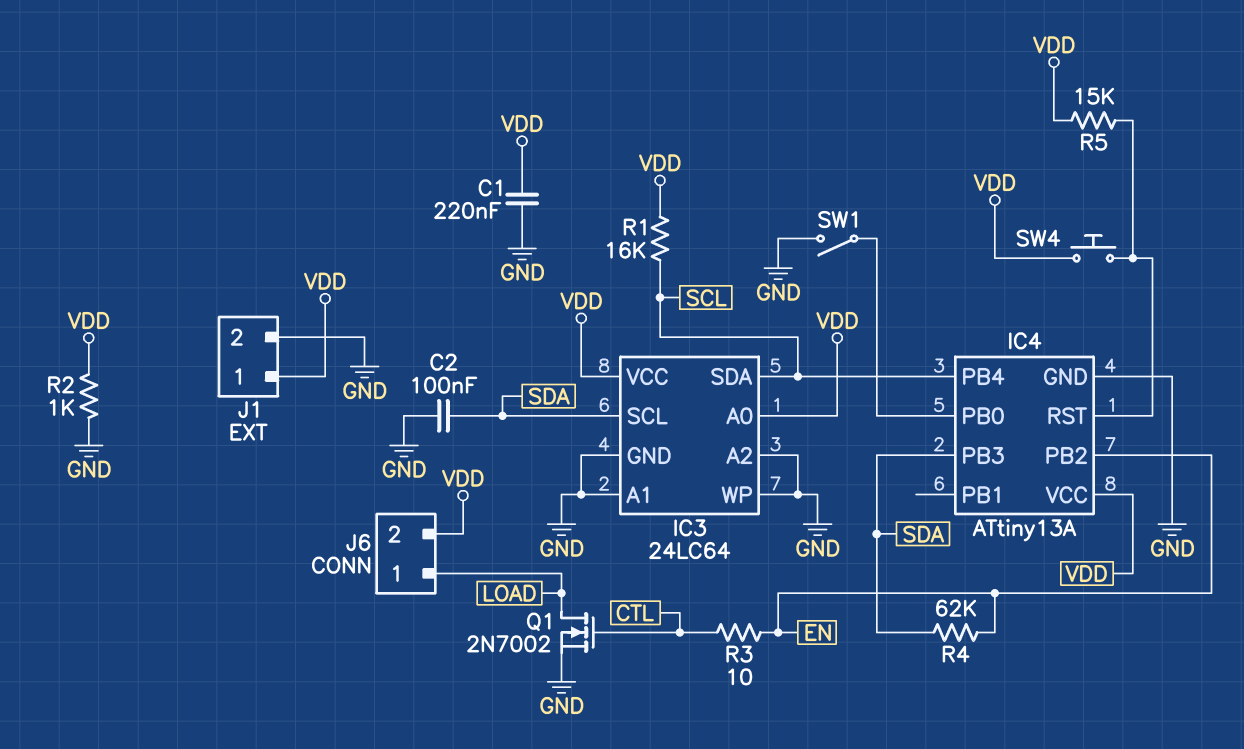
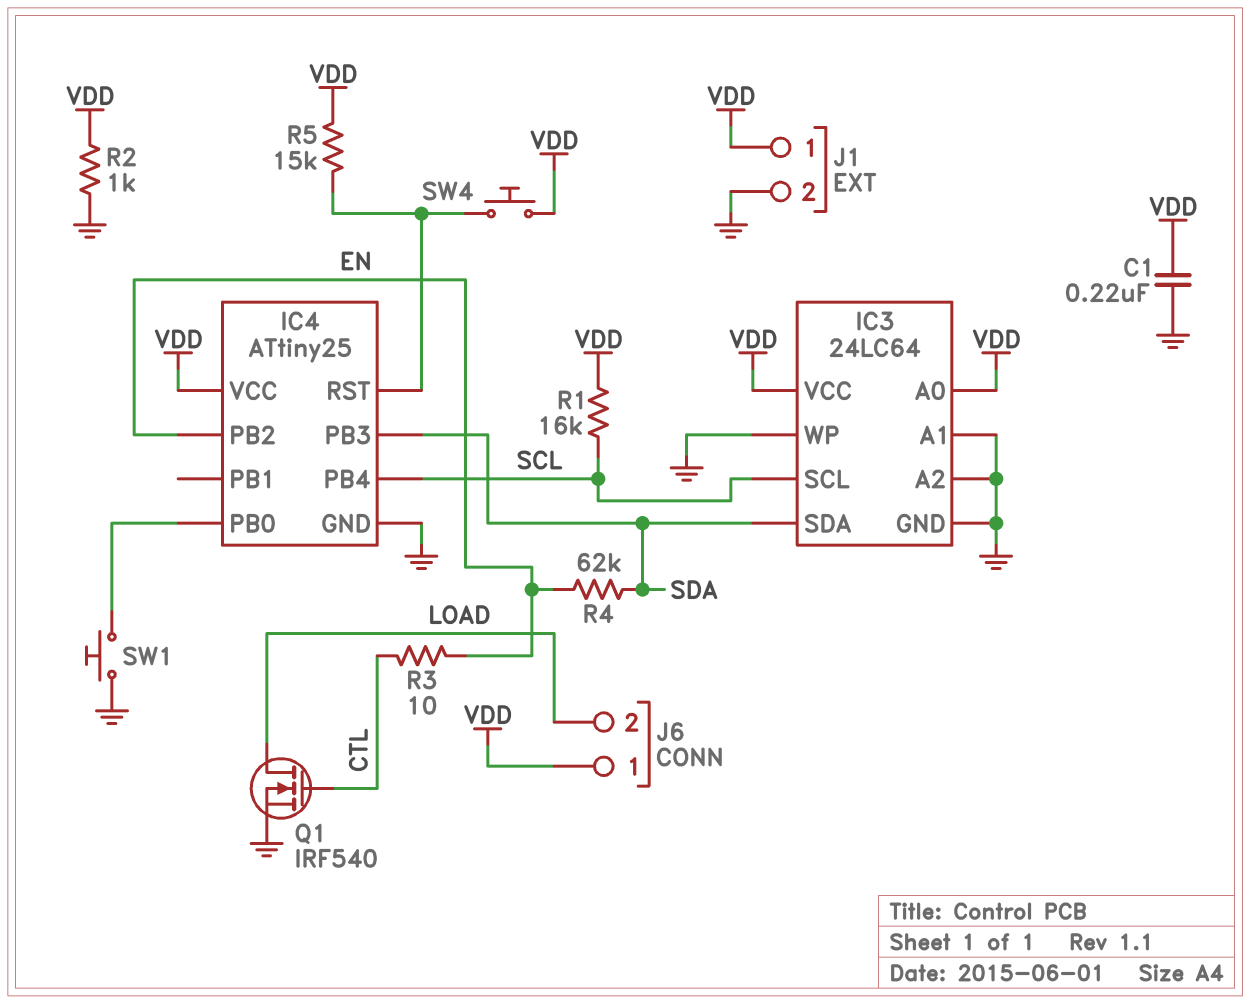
C2: 100nF (GND, SDA) -> none
IC3 pin SCL: SDA -> SCL
IC3 pin SDA: SCL -> SDA
IC4: ATtiny13A -> ATtiny25
J6 pin 1: LOAD -> VDD
J6 pin 2: VDD -> LOAD
Q1: NMOS 2N7002 (G CTL, D LOAD, S GND) -> NMOS IRF540 (G CTL, D LOAD, S GND)
SW1: switch (GND, IC4/PB0) -> button (GND, IC4/PB0)

